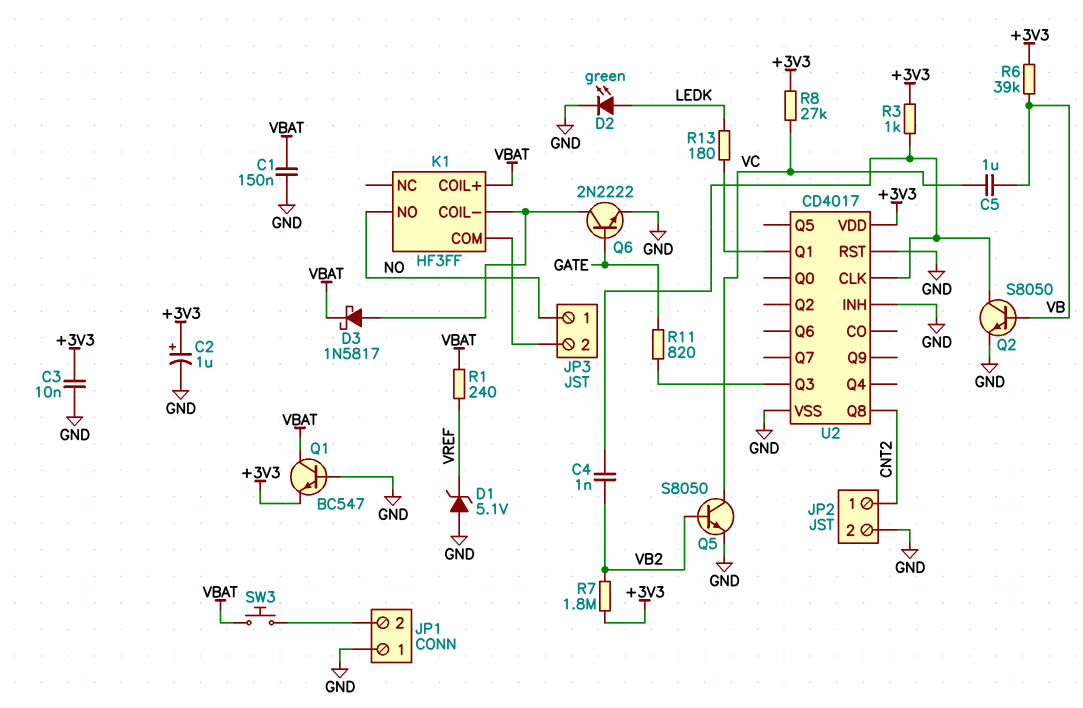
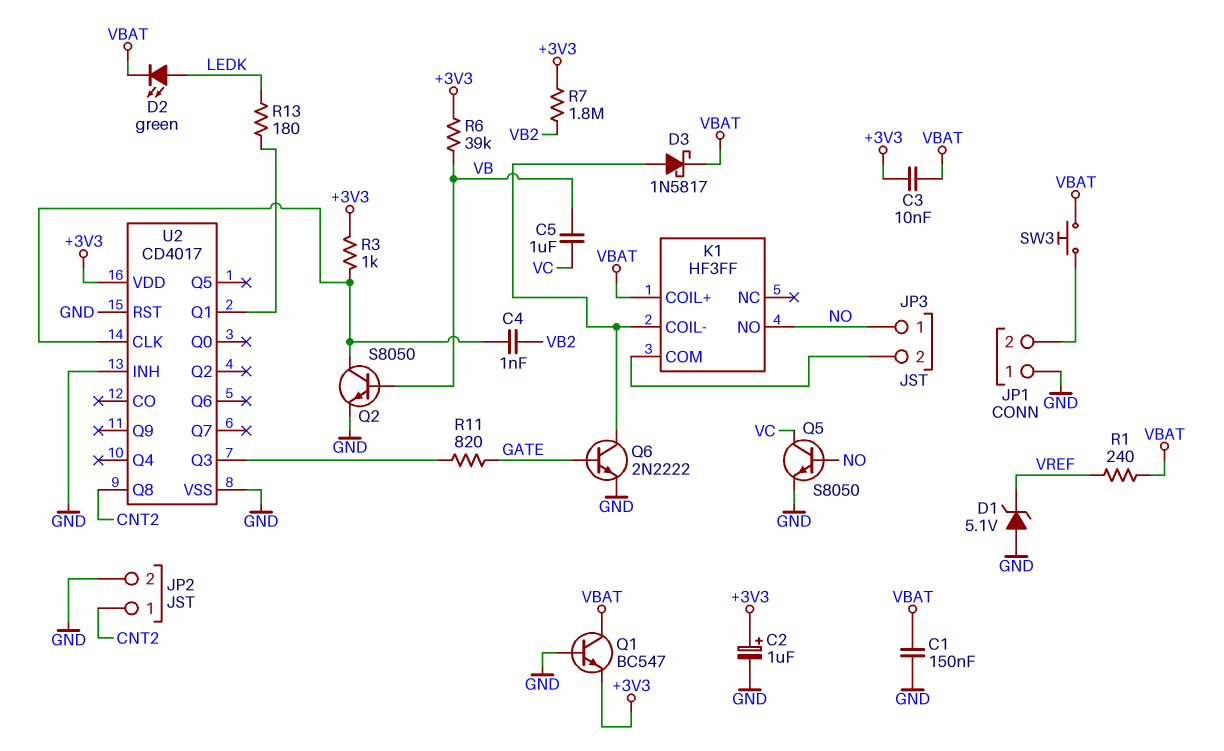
C3: 10nF (+3V3, GND) -> 10nF (+3V3, VBAT)
D2: LED green (A LEDK, K GND) -> LED green (A LEDK, K VBAT)
Q5: NPN S8050 (B VB2, C VC, E GND) -> NPN S8050 (B NO, C VC, E GND)
R8: 27k (+3V3, VC) -> none

